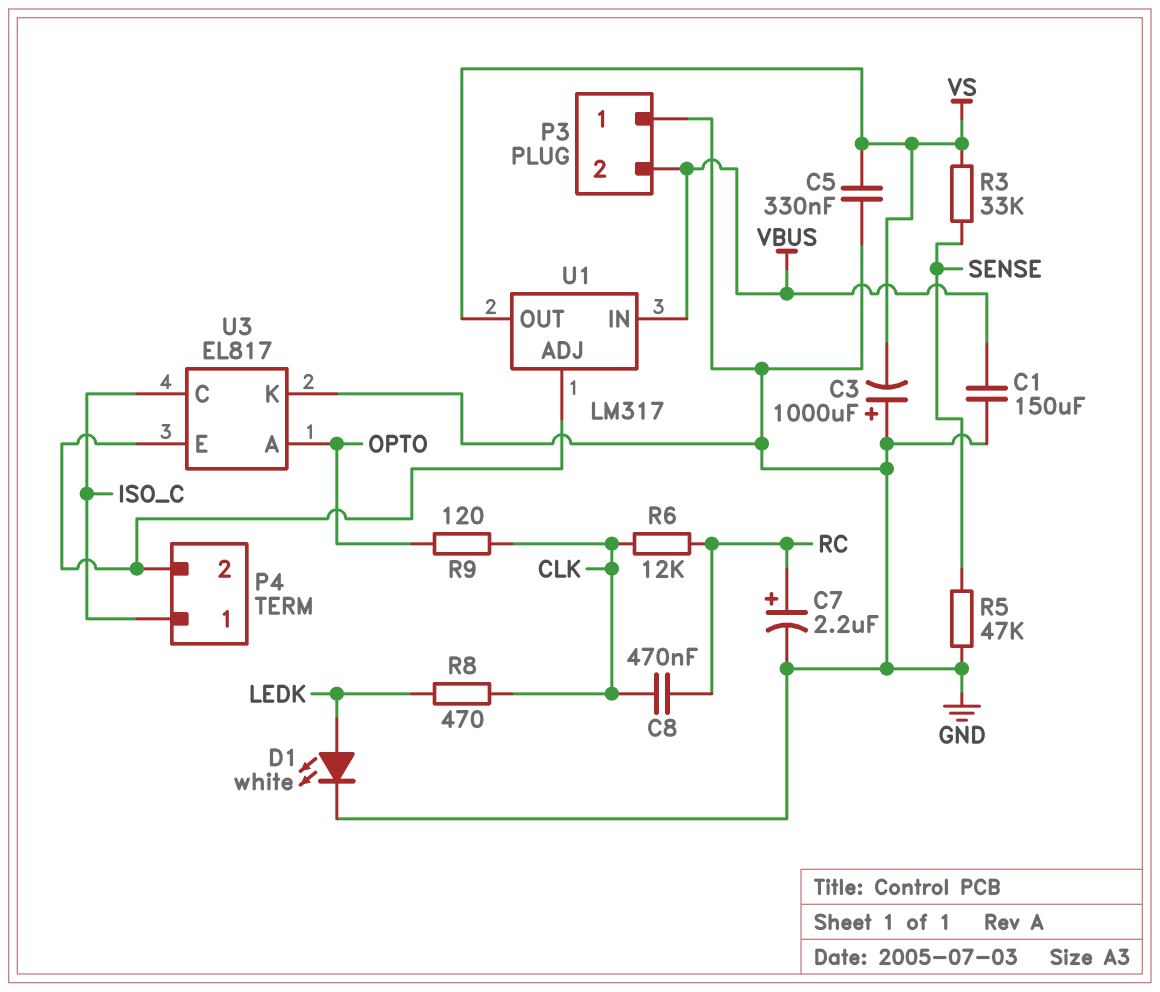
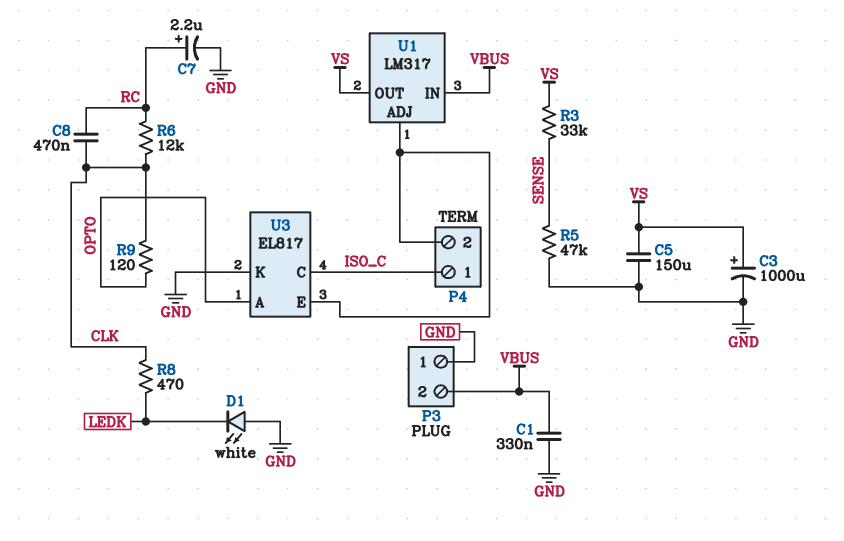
C1: 150uF (GND, VBUS) -> 330nF (GND, VBUS)
C3: 1000uF (plus GND, minus VS) -> 1000uF (plus VS, minus GND)
C5: 330nF (GND, VS) -> 150uF (GND, VS)
D1: LED white (A LEDK, K GND) -> LED white (A GND, K LEDK)

